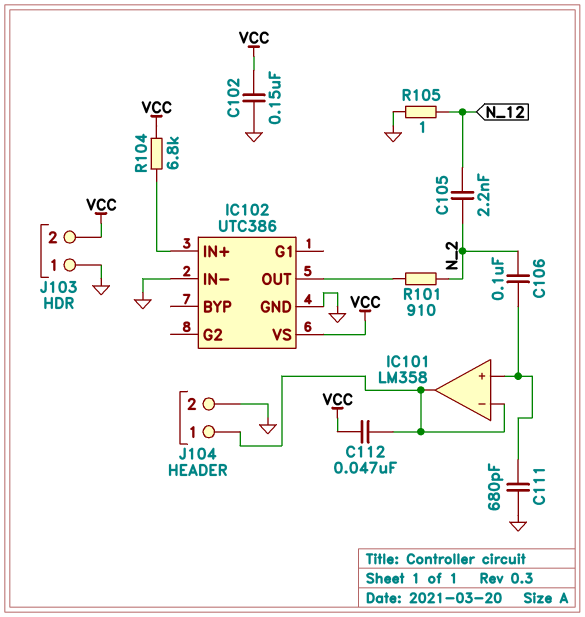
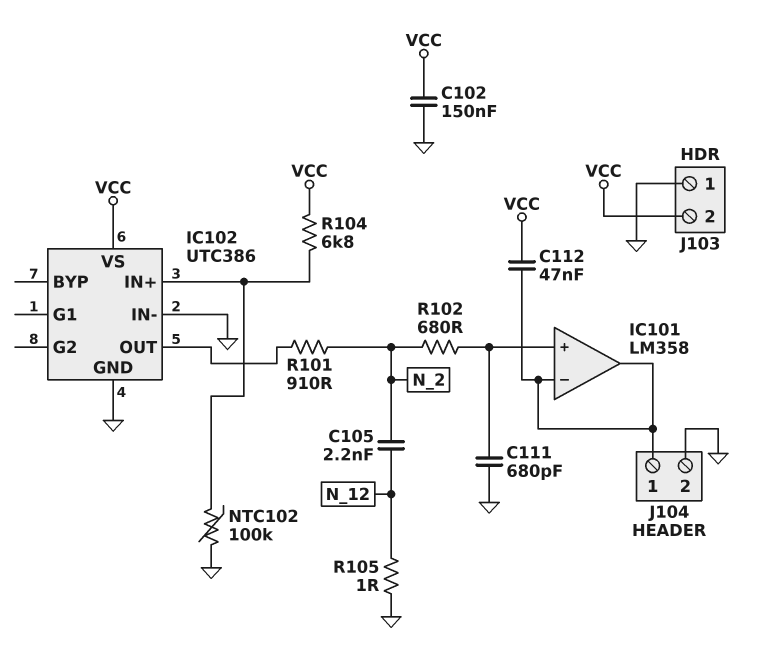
C106: 100nF (IC101/in+, N_2) -> none
NTC102: none -> 100k (GND, IC102/IN+)
R102: none -> 680 (IC101/in+, N_2)

